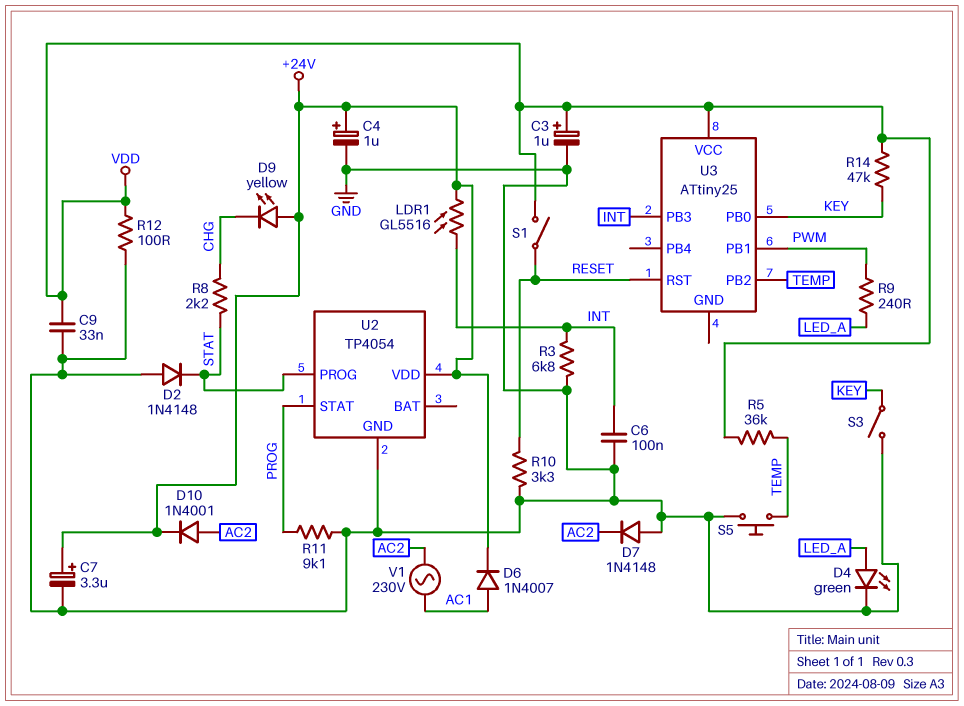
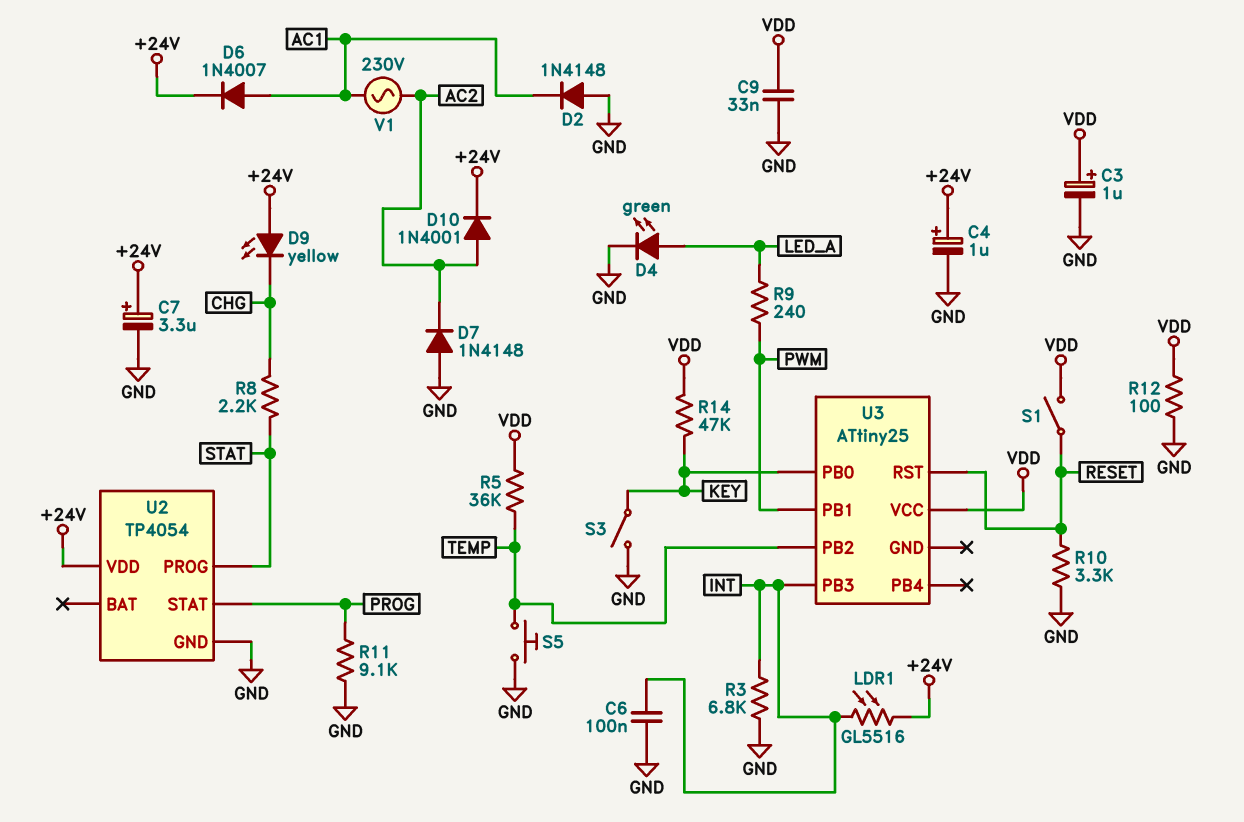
D2: diode 1N4148 (A GND, K STAT) -> diode 1N4148 (A GND, K AC1)

